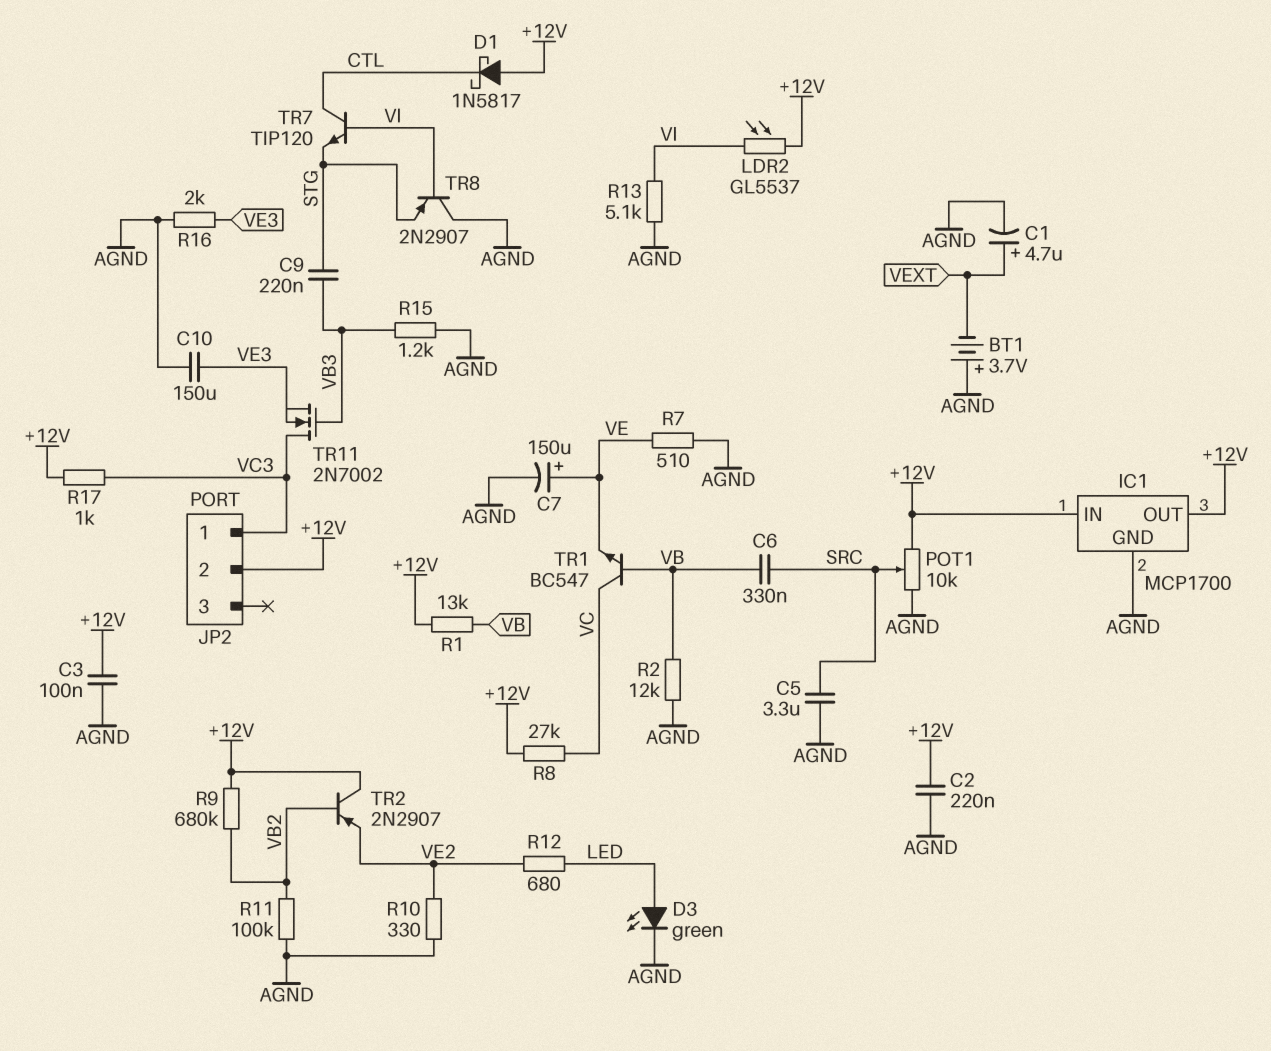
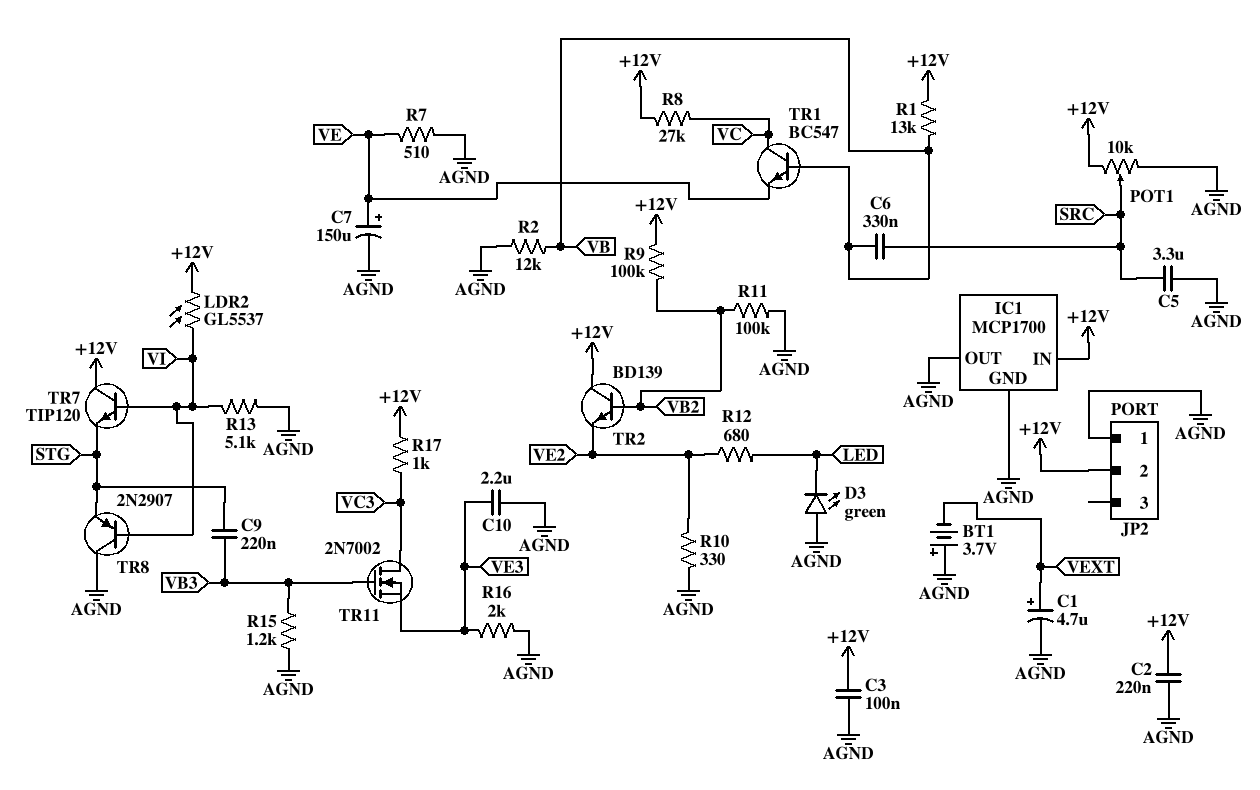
C10: 150uF (AGND, VE3) -> 2.2uF (AGND, VE3)
D1: schottky 1N5817 (A +12V, K CTL) -> none
D3: LED green (A LED, K AGND) -> LED green (A AGND, K LED)
IC1 pin OUT: +12V -> AGND
JP2 pin 1: VC3 -> AGND
R9: 680k (+12V, VB2) -> 100k (+12V, VB2)
TR2: PNP 2N2907 (B VB2, C +12V, E VE2) -> NPN BD139 (B VB2, C +12V, E VE2)
TR7: NPN TIP120 (B VI, C CTL, E STG) -> NPN TIP120 (B VI, C +12V, E STG)

